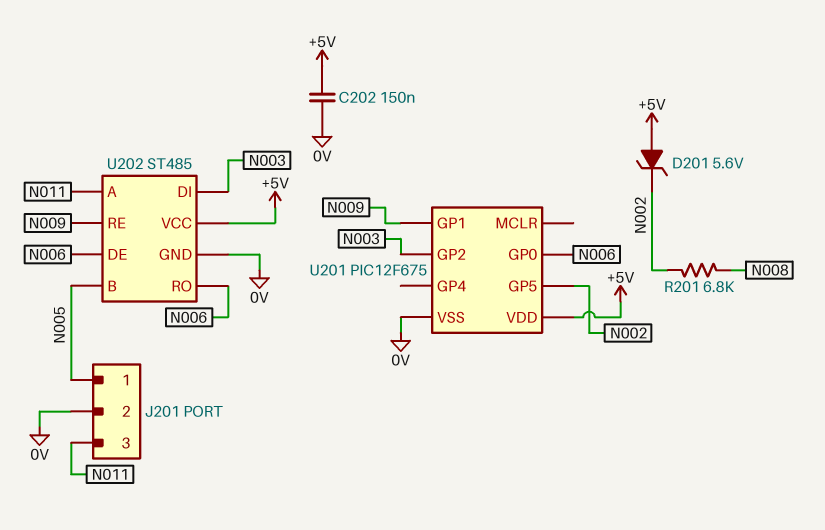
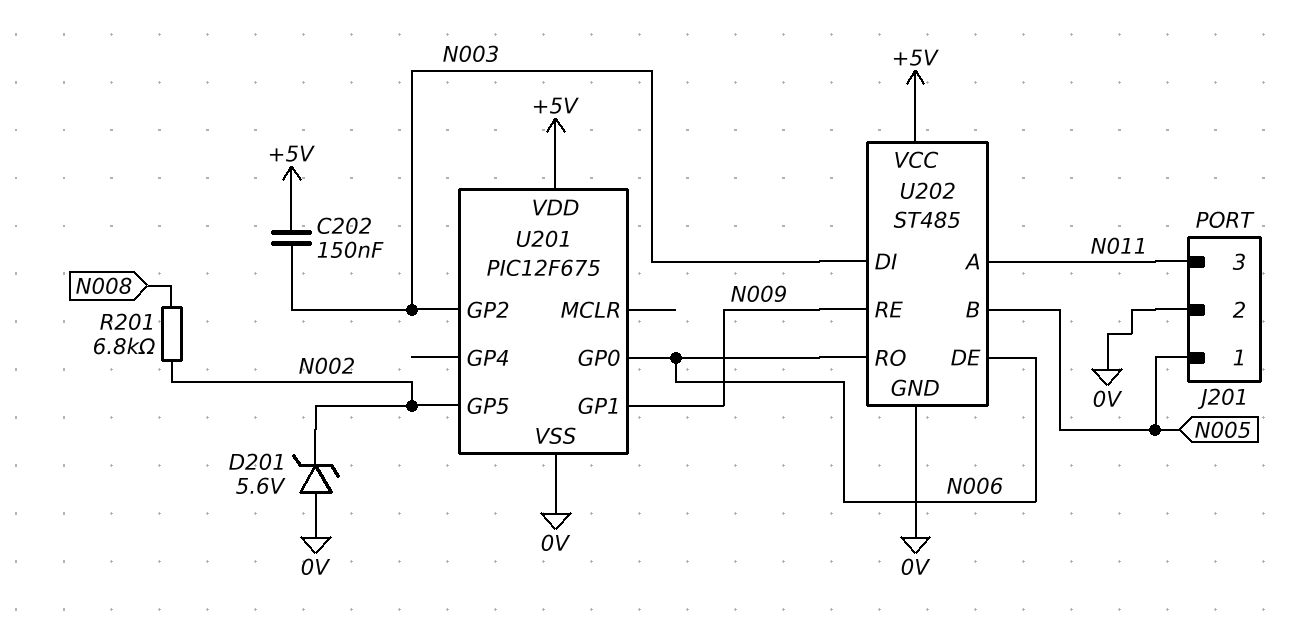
C202: 150nF (+5V, 0V) -> 150nF (+5V, N003)
D201: zener 5.6V (A +5V, K N002) -> zener 5.6V (A 0V, K N002)

